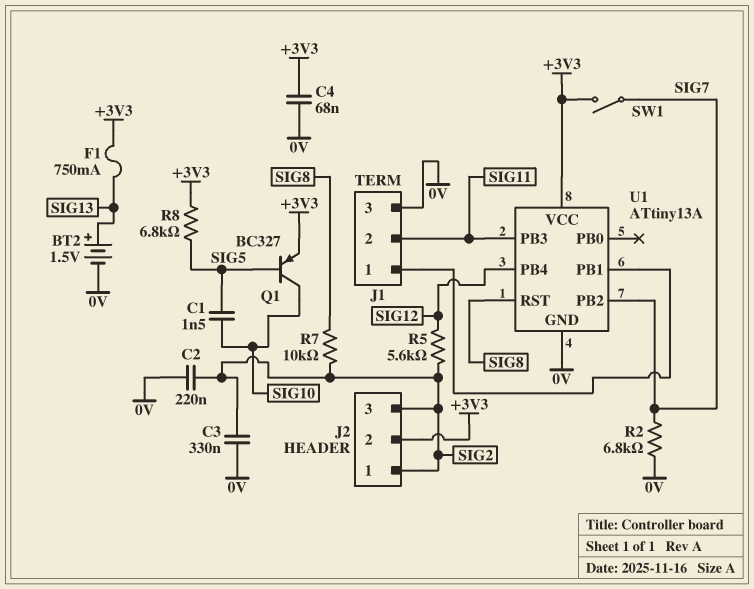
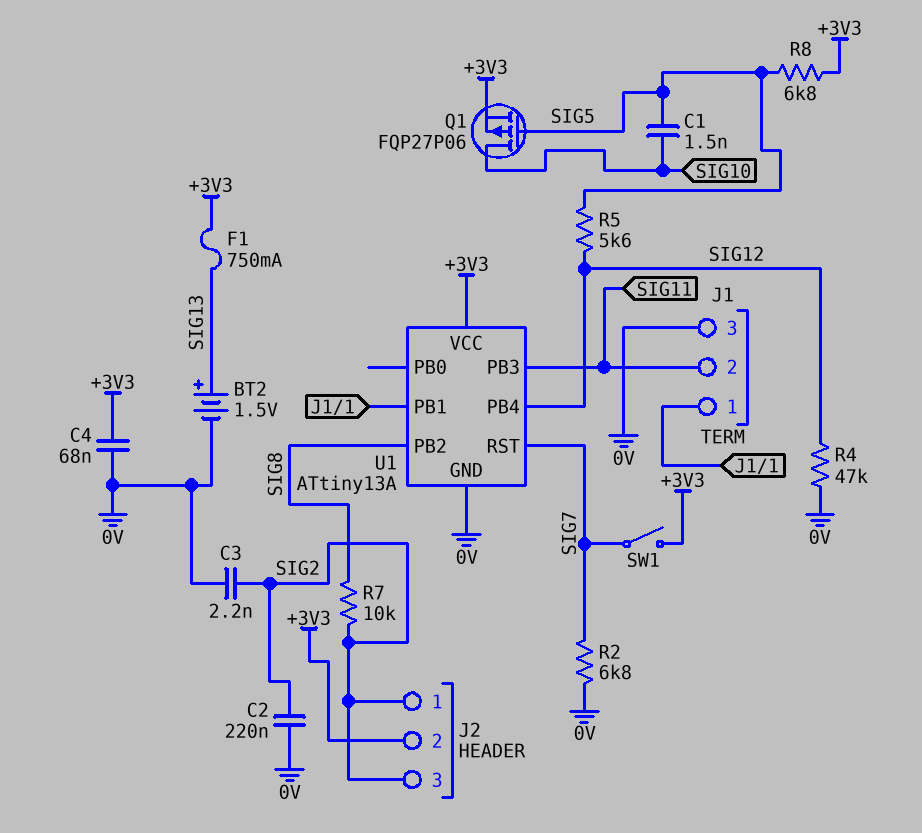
C3: 330nF (0V, SIG2) -> 2.2nF (0V, SIG2)
Q1: PNP BC327 (B SIG5, C SIG10, E +3V3) -> PMOS FQP27P06 (G SIG5, D SIG10, S +3V3)
R4: none -> 47k (0V, SIG12)
R5: 5.6k (SIG2, SIG12) -> 5.6k (SIG5, SIG12)
U1 pin PB2: SIG7 -> SIG8
U1 pin RST: SIG8 -> SIG7

